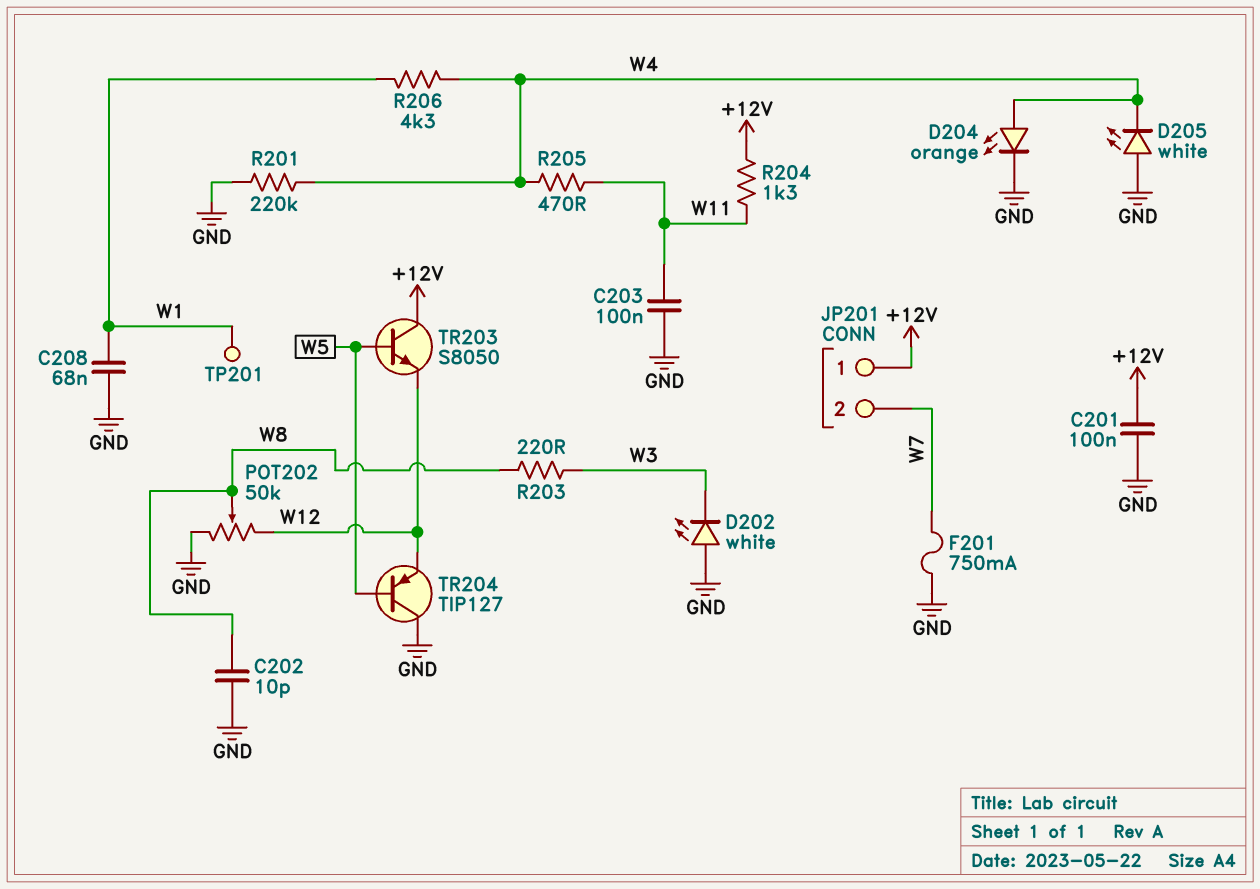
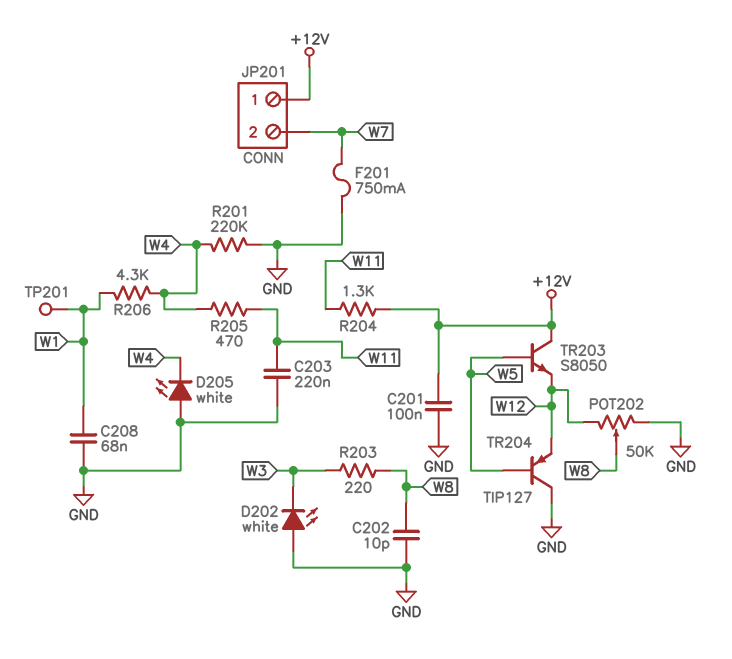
C203: 100nF (GND, W11) -> 220nF (GND, W11)
D204: LED orange (A W4, K GND) -> none

